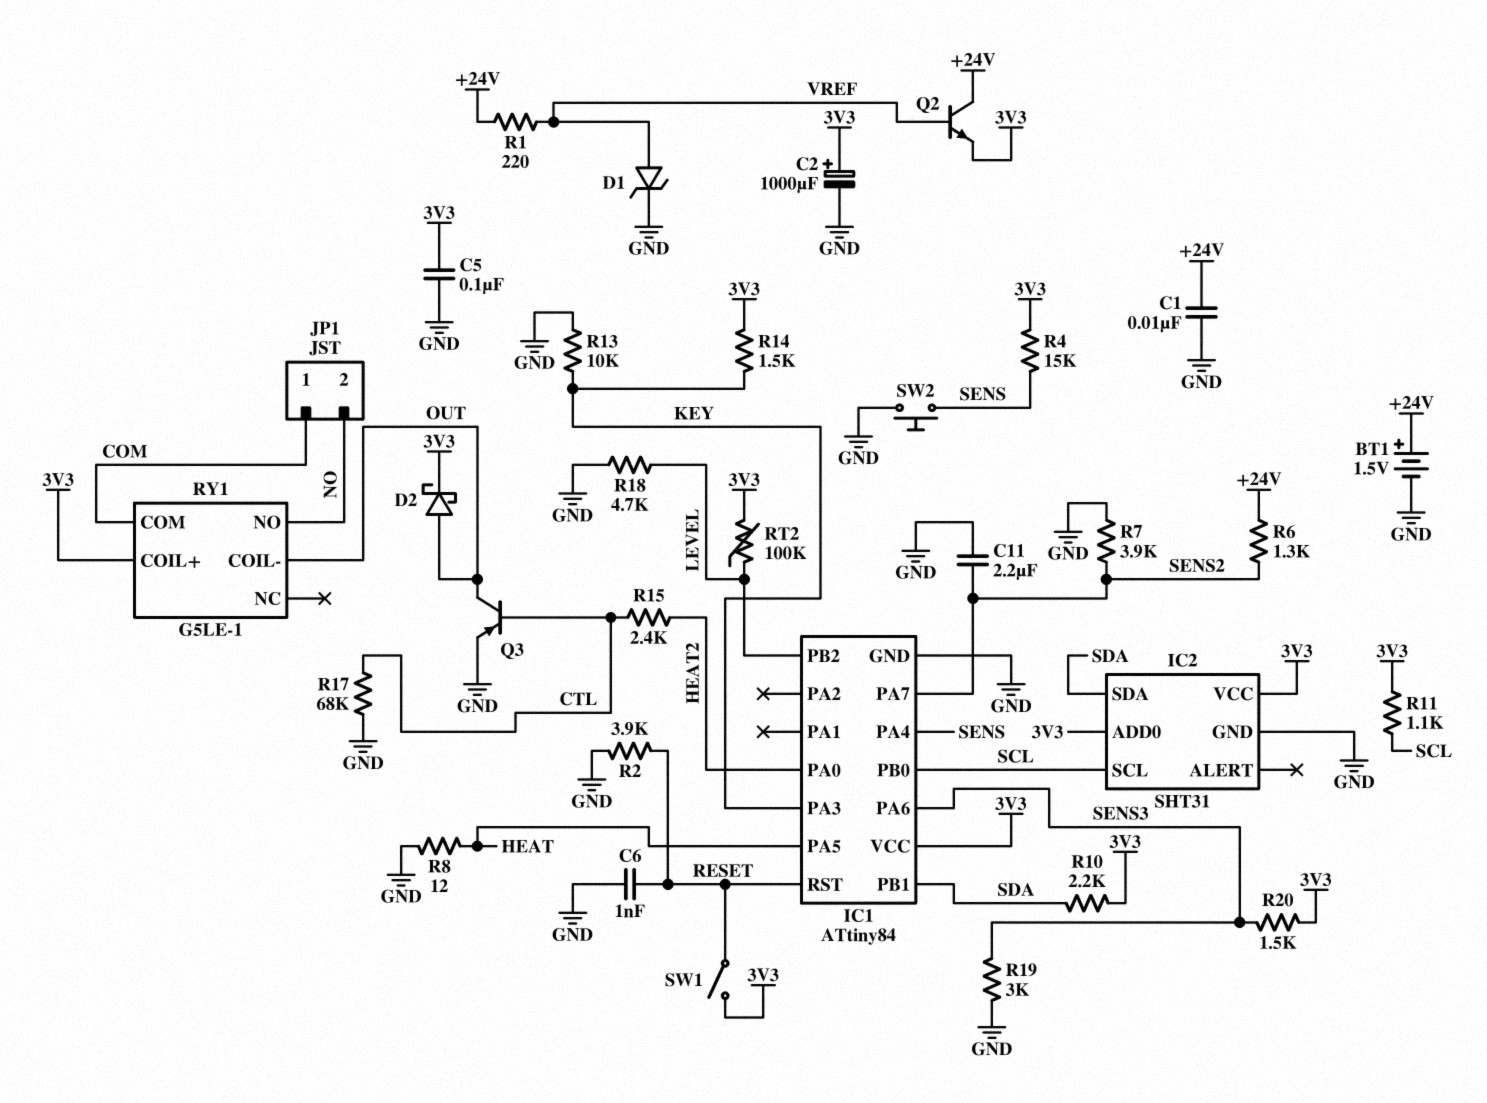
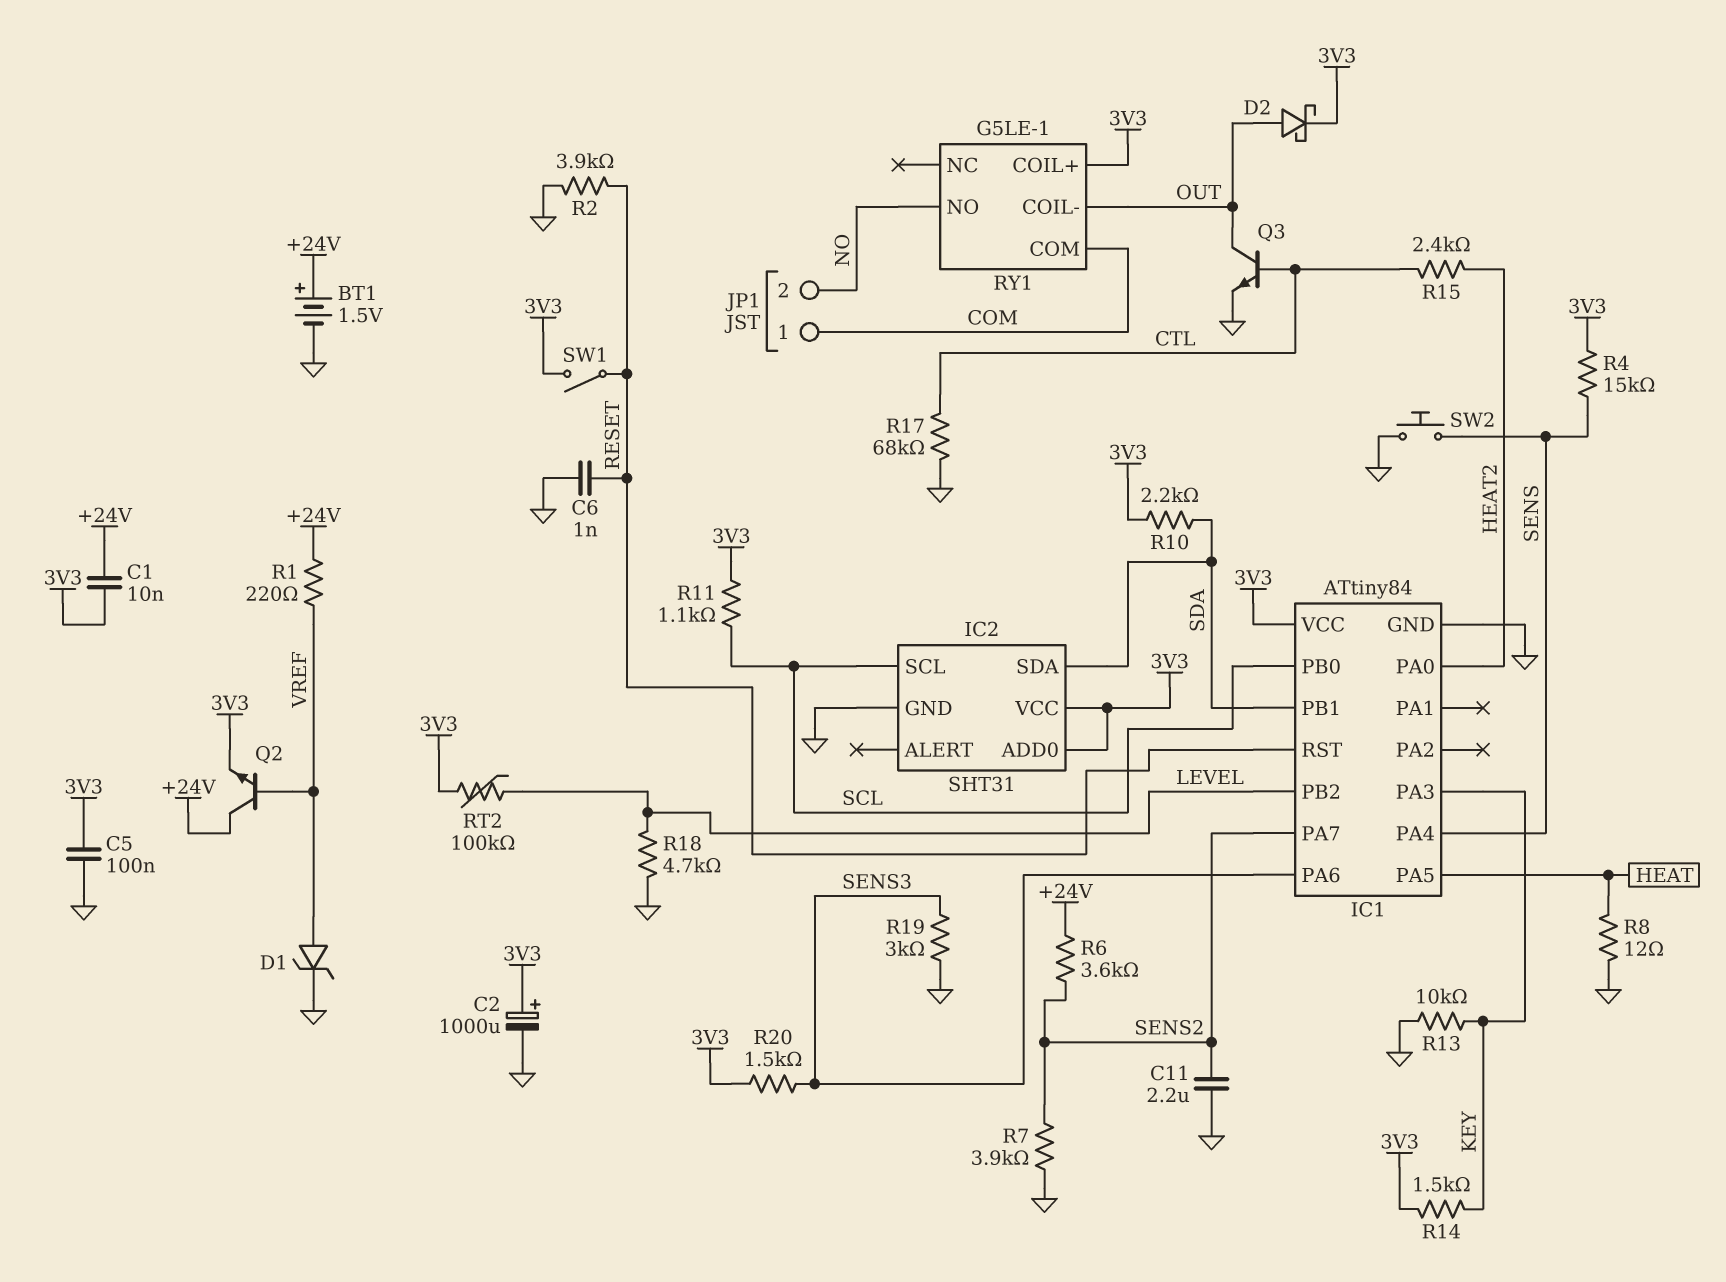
C1: 10nF (+24V, GND) -> 10nF (+24V, 3V3)
Q3: PNP (B CTL, C OUT, E GND) -> NPN (B CTL, C OUT, E GND)
R6: 1.3k (+24V, SENS2) -> 3.6k (+24V, SENS2)

